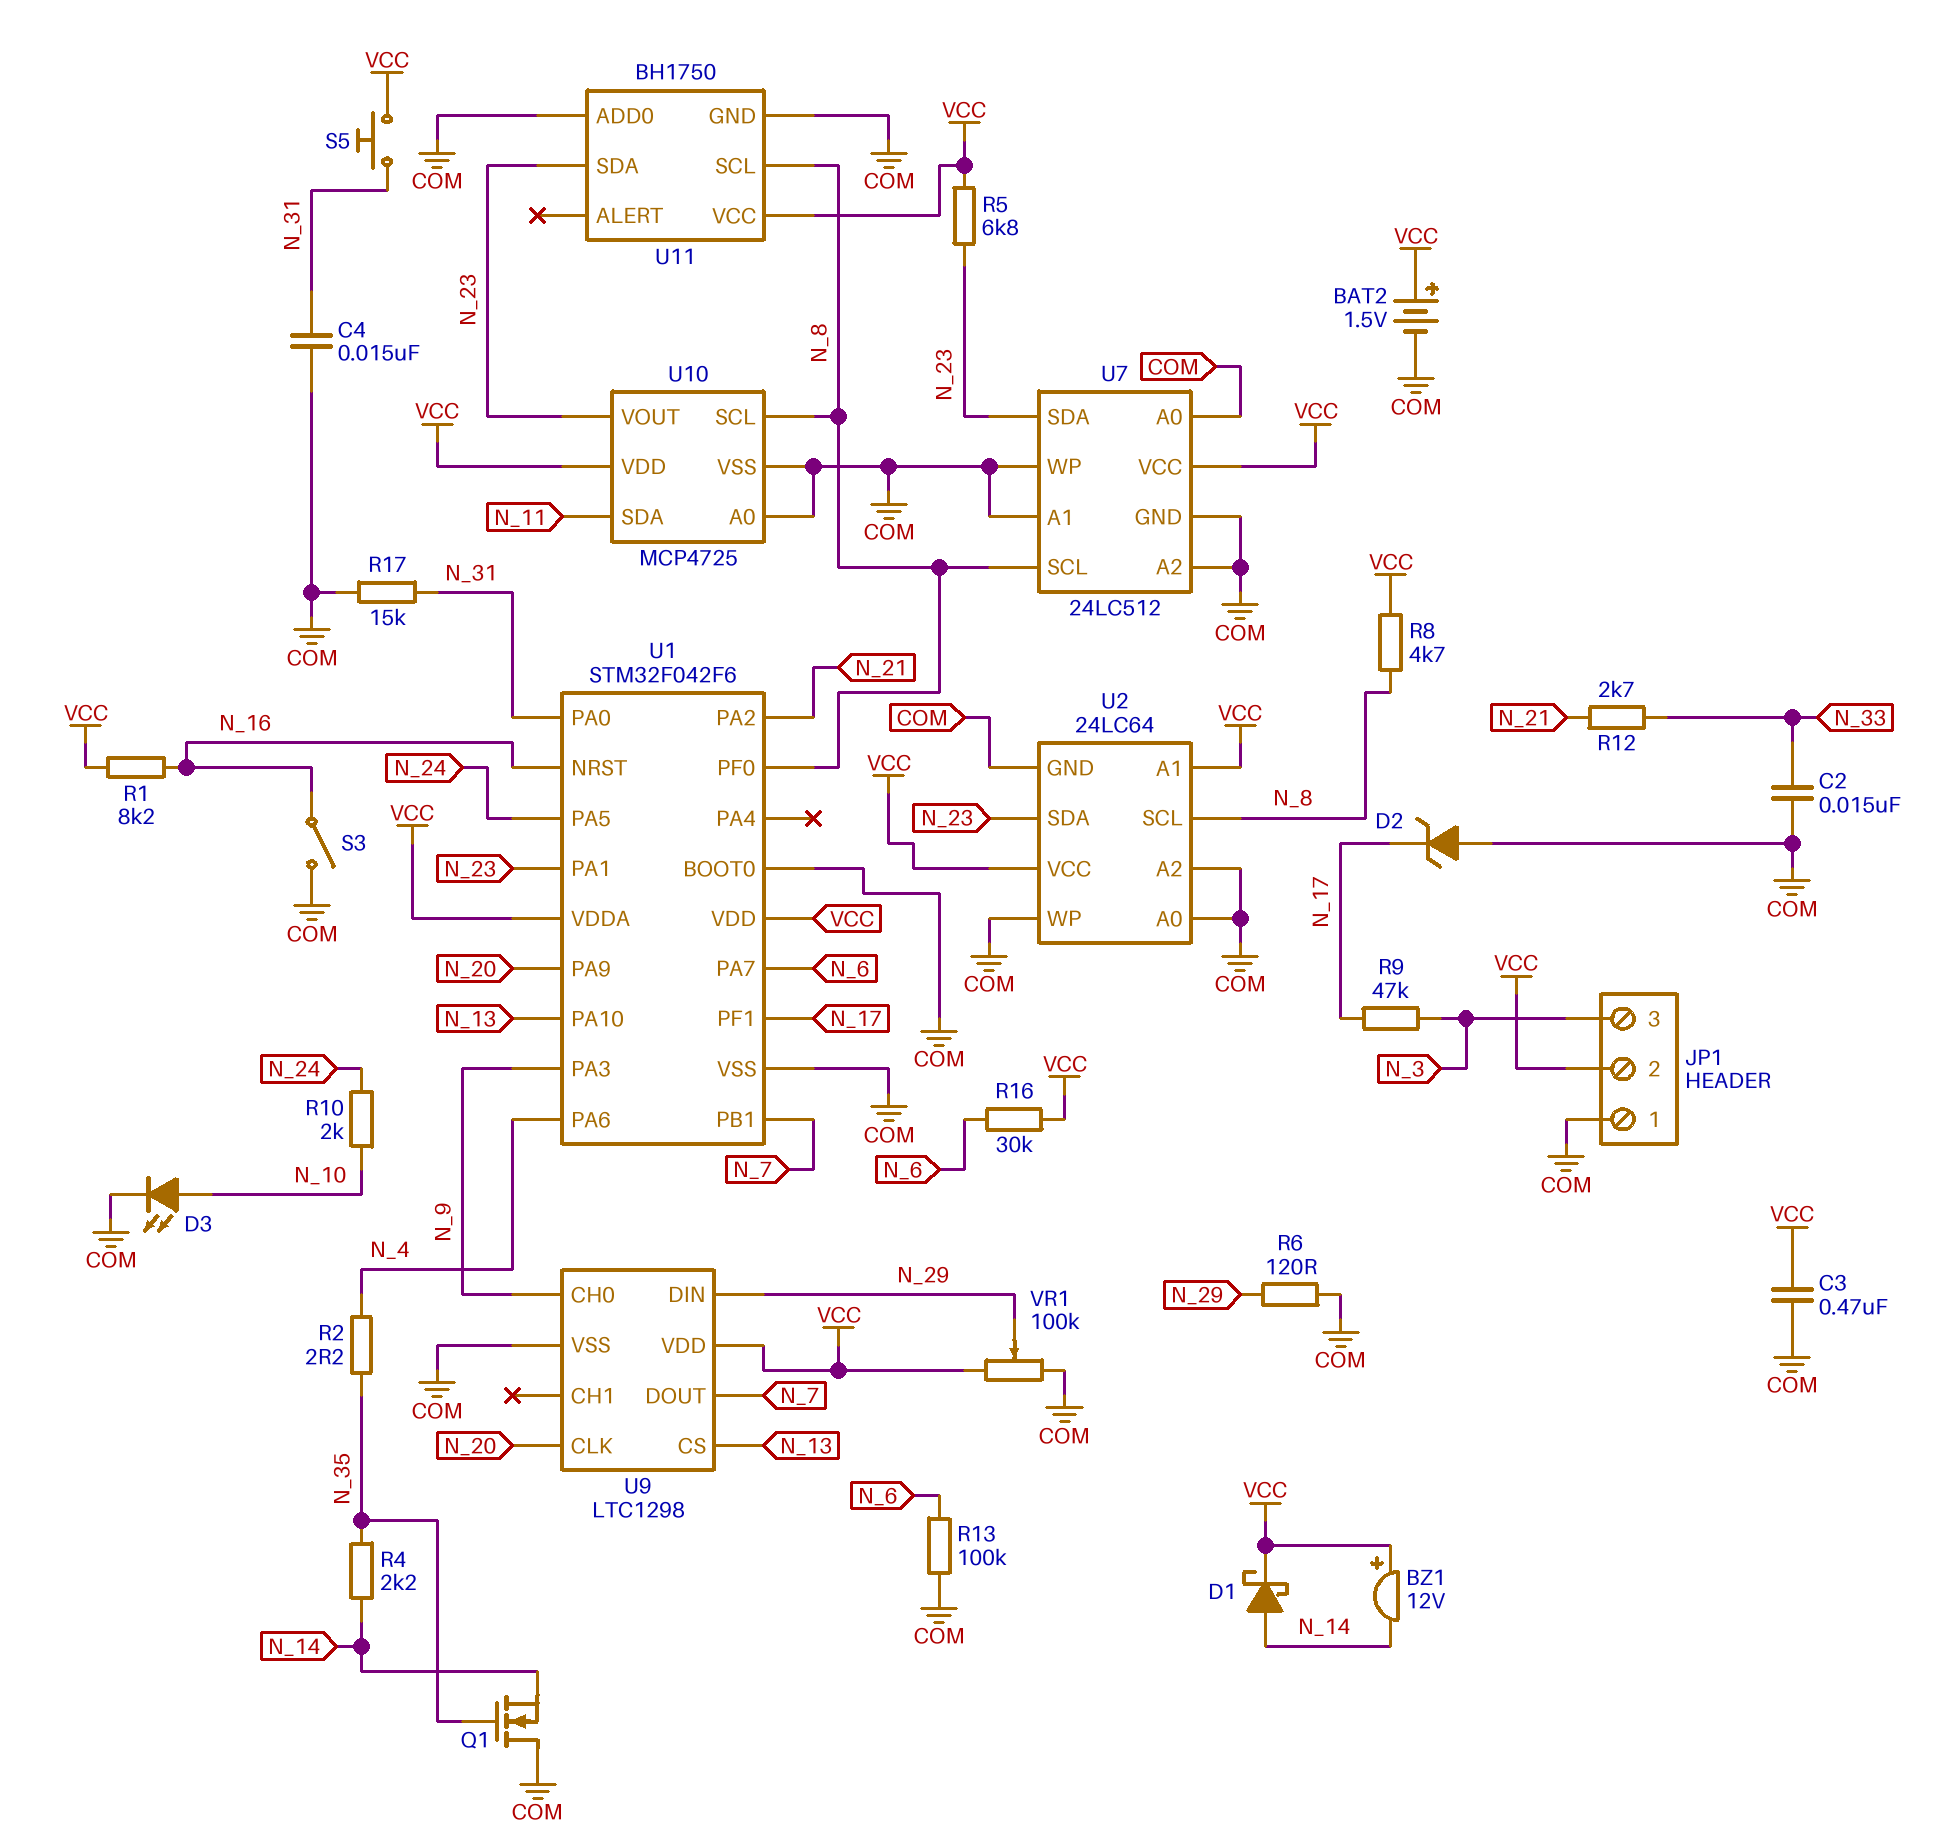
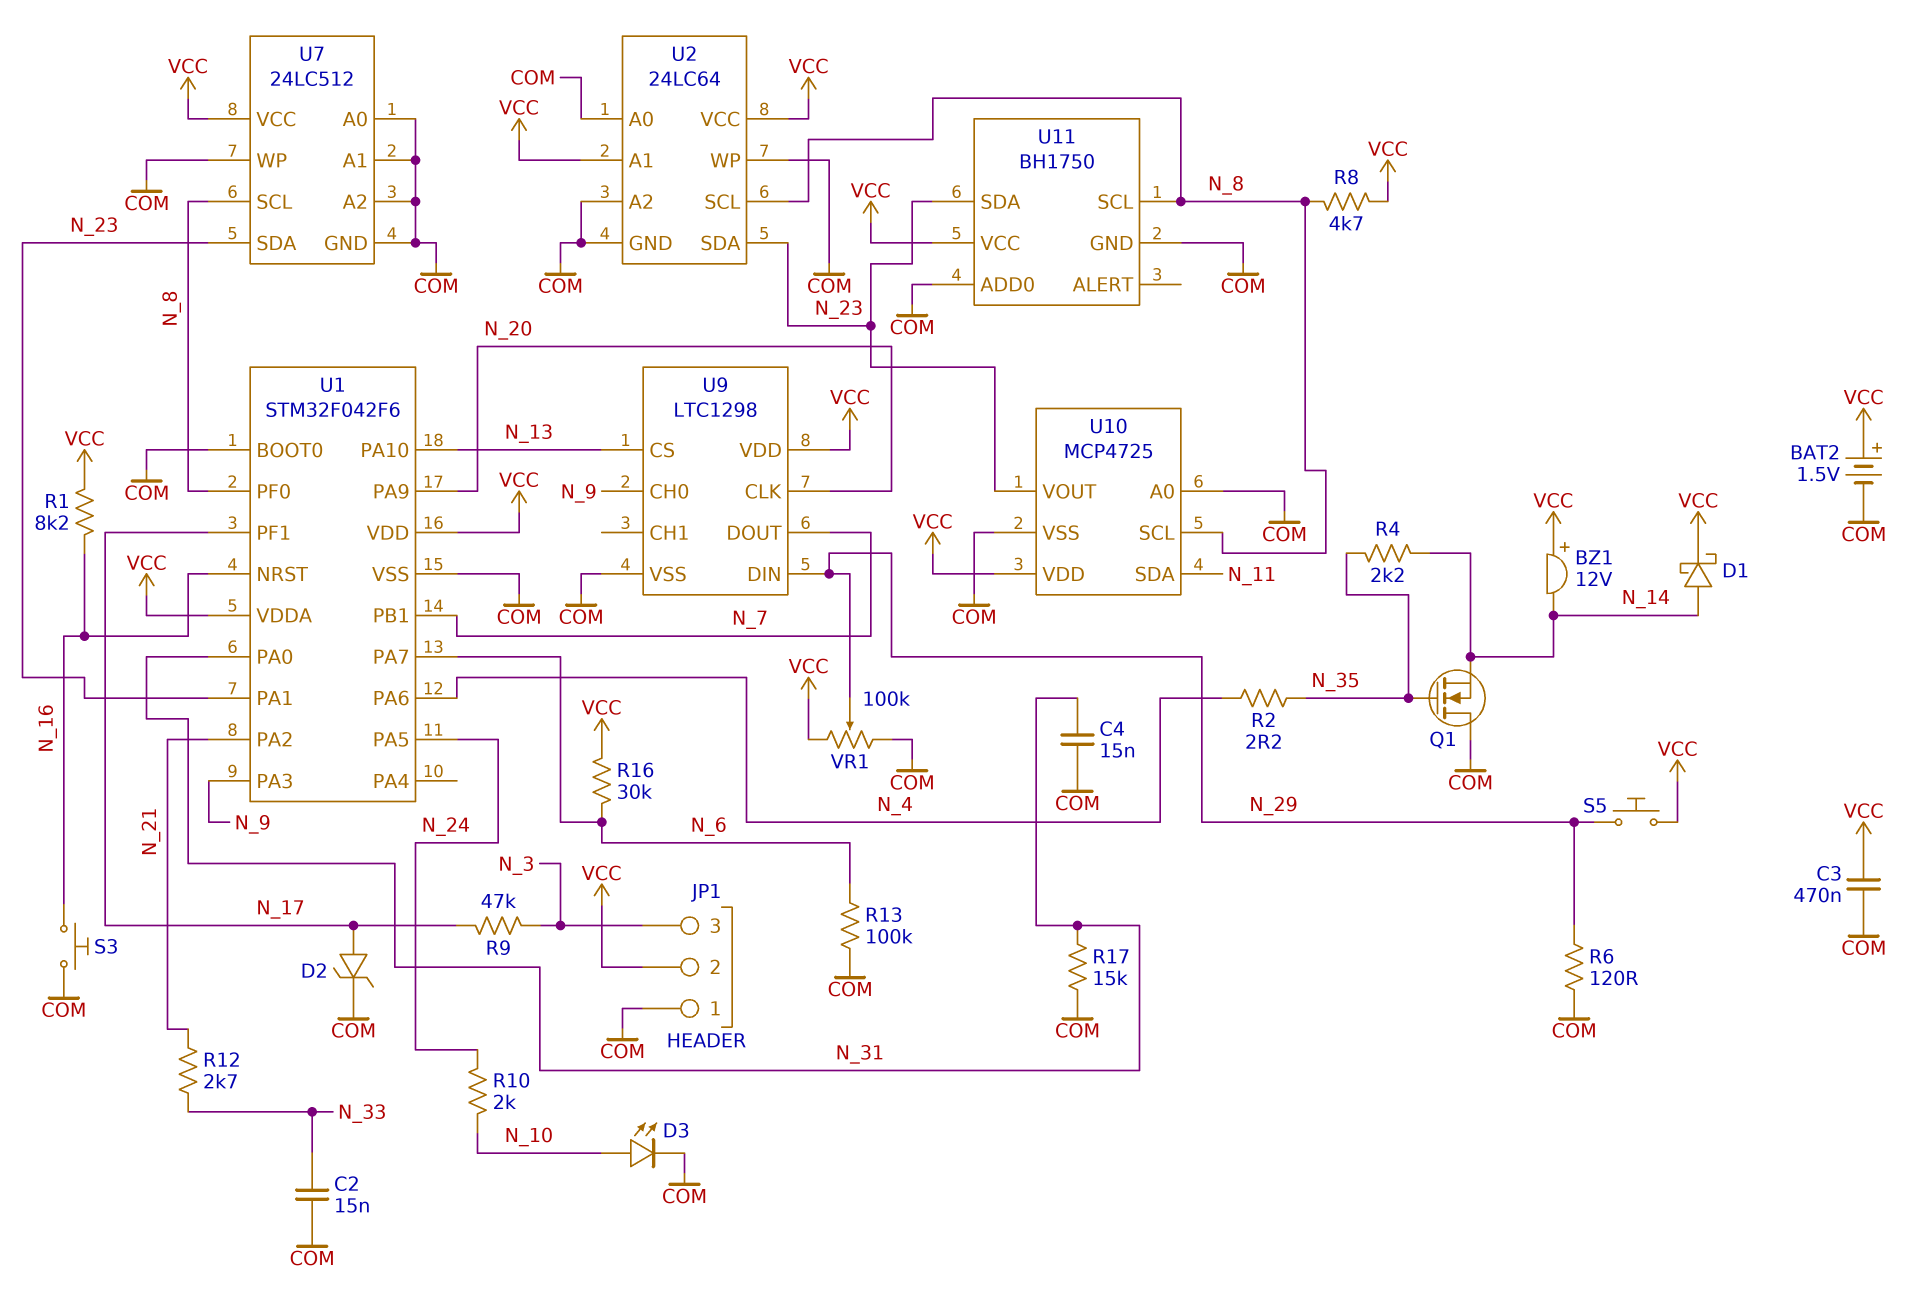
D2: zener (A COM, K N_17) -> zener (A N_17, K COM)
R5: 6.8k (N_23, VCC) -> none
S3: switch (COM, N_16) -> button (COM, N_16)
S5: button (N_31, VCC) -> button (N_29, VCC)

